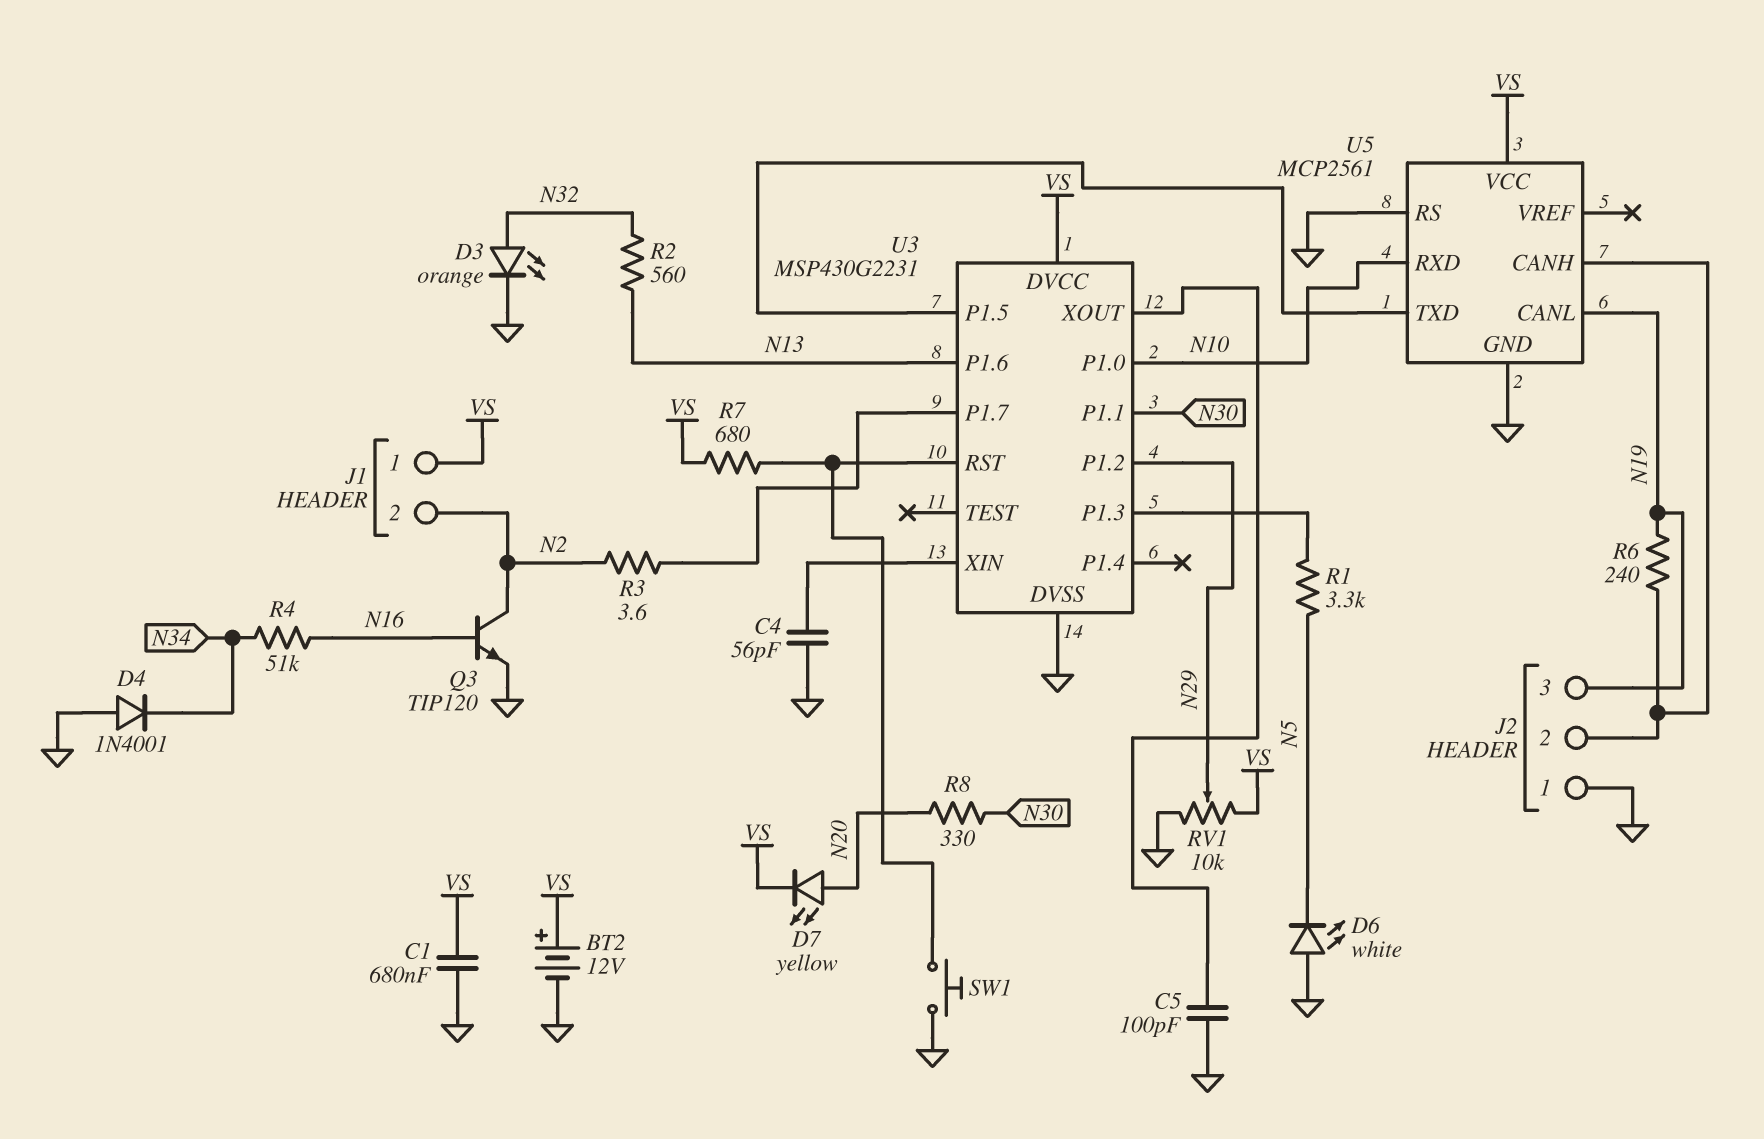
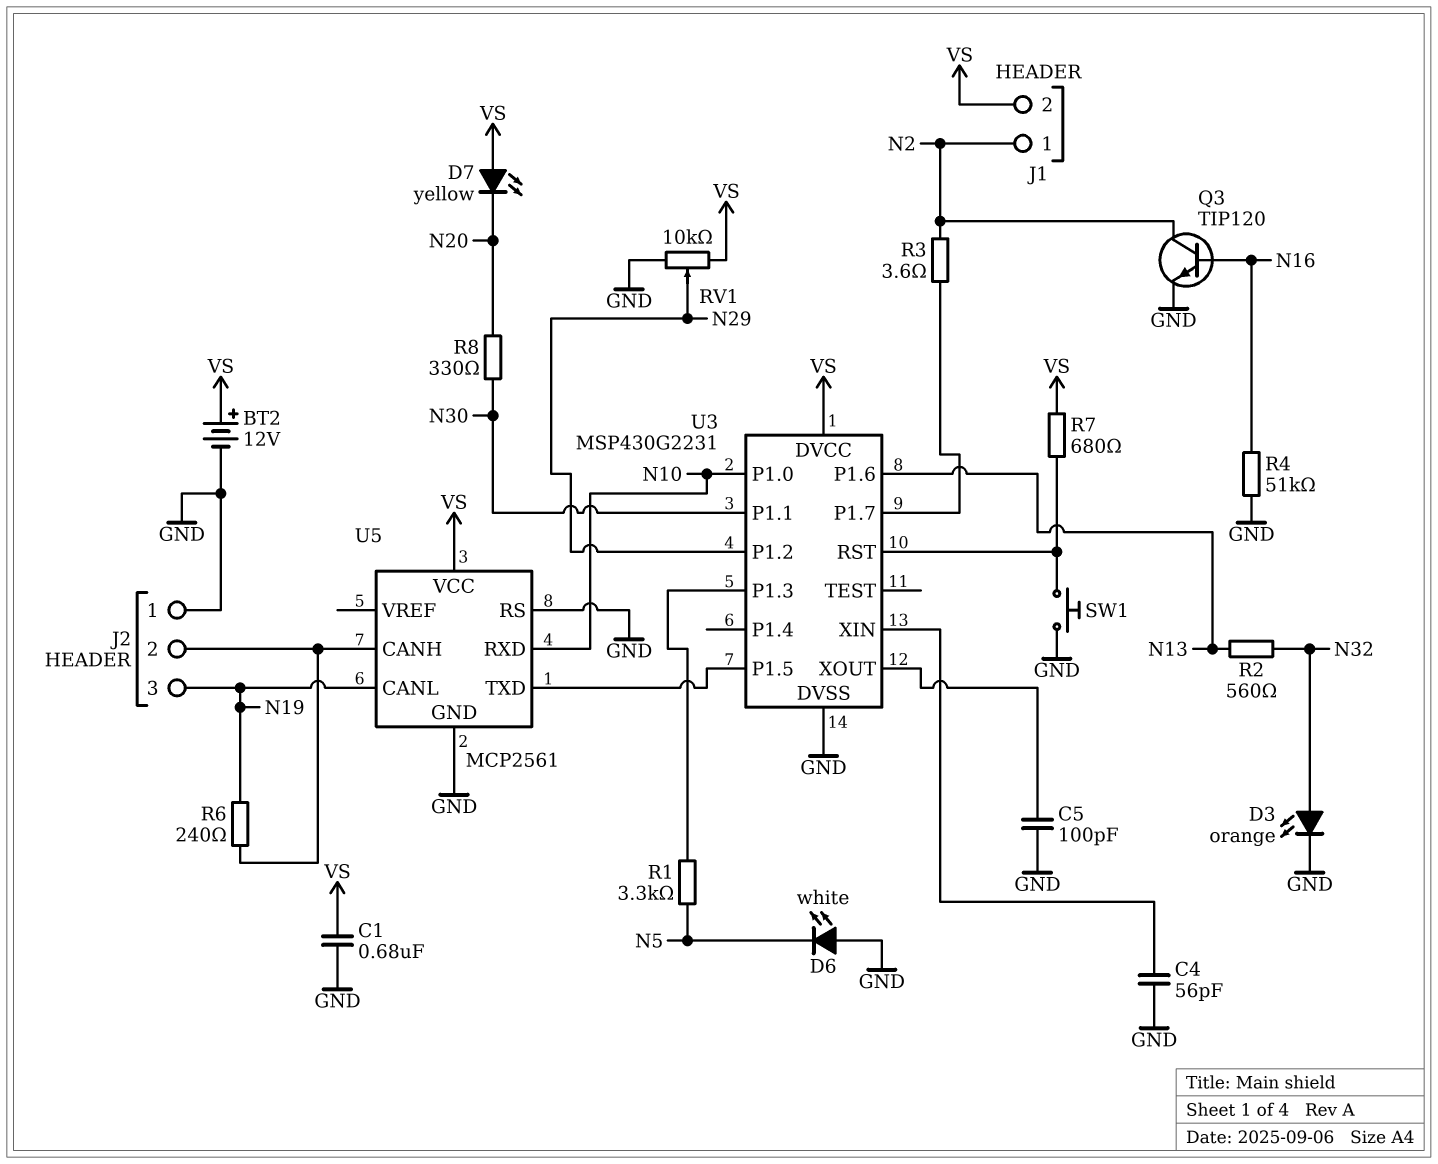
D4: diode 1N4001 (A GND, K N34) -> none
D7: LED yellow (A N20, K VS) -> LED yellow (A VS, K N20)
J1 pin 1: VS -> N2
J1 pin 2: N2 -> VS
R4: 51k (N16, N34) -> 51k (GND, N16)

